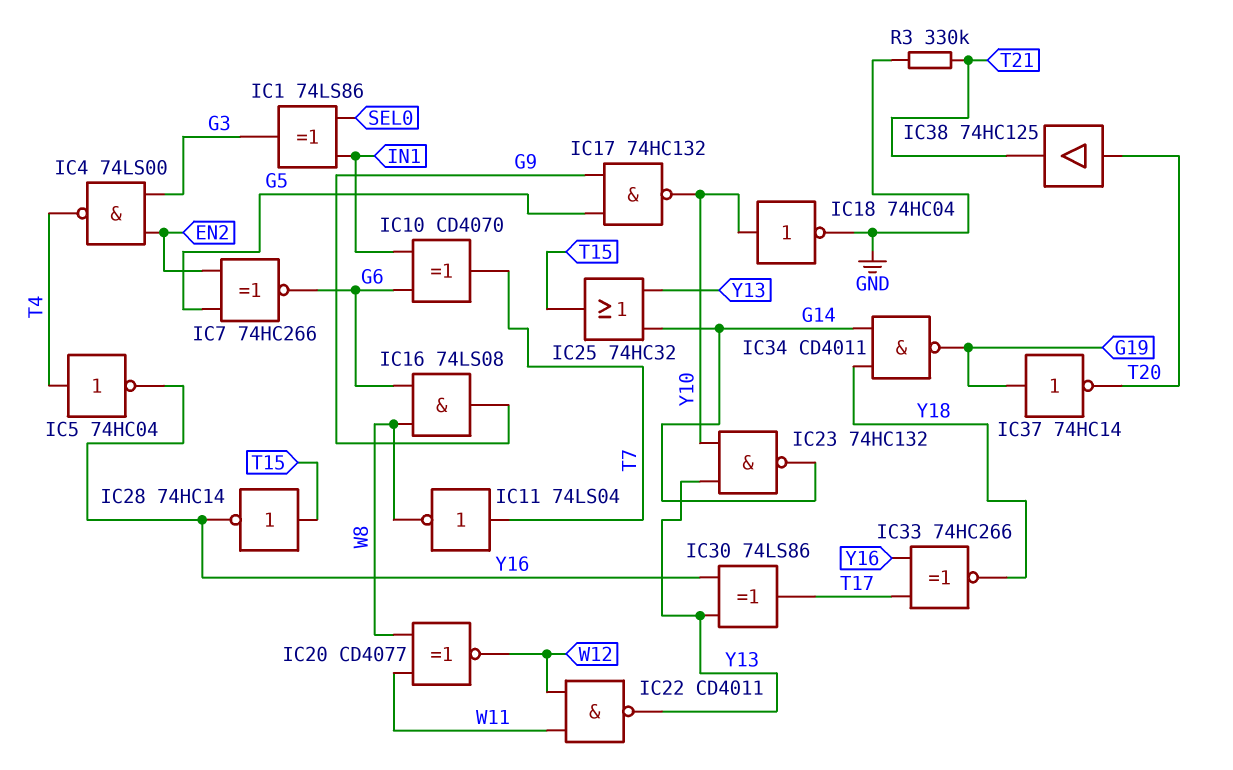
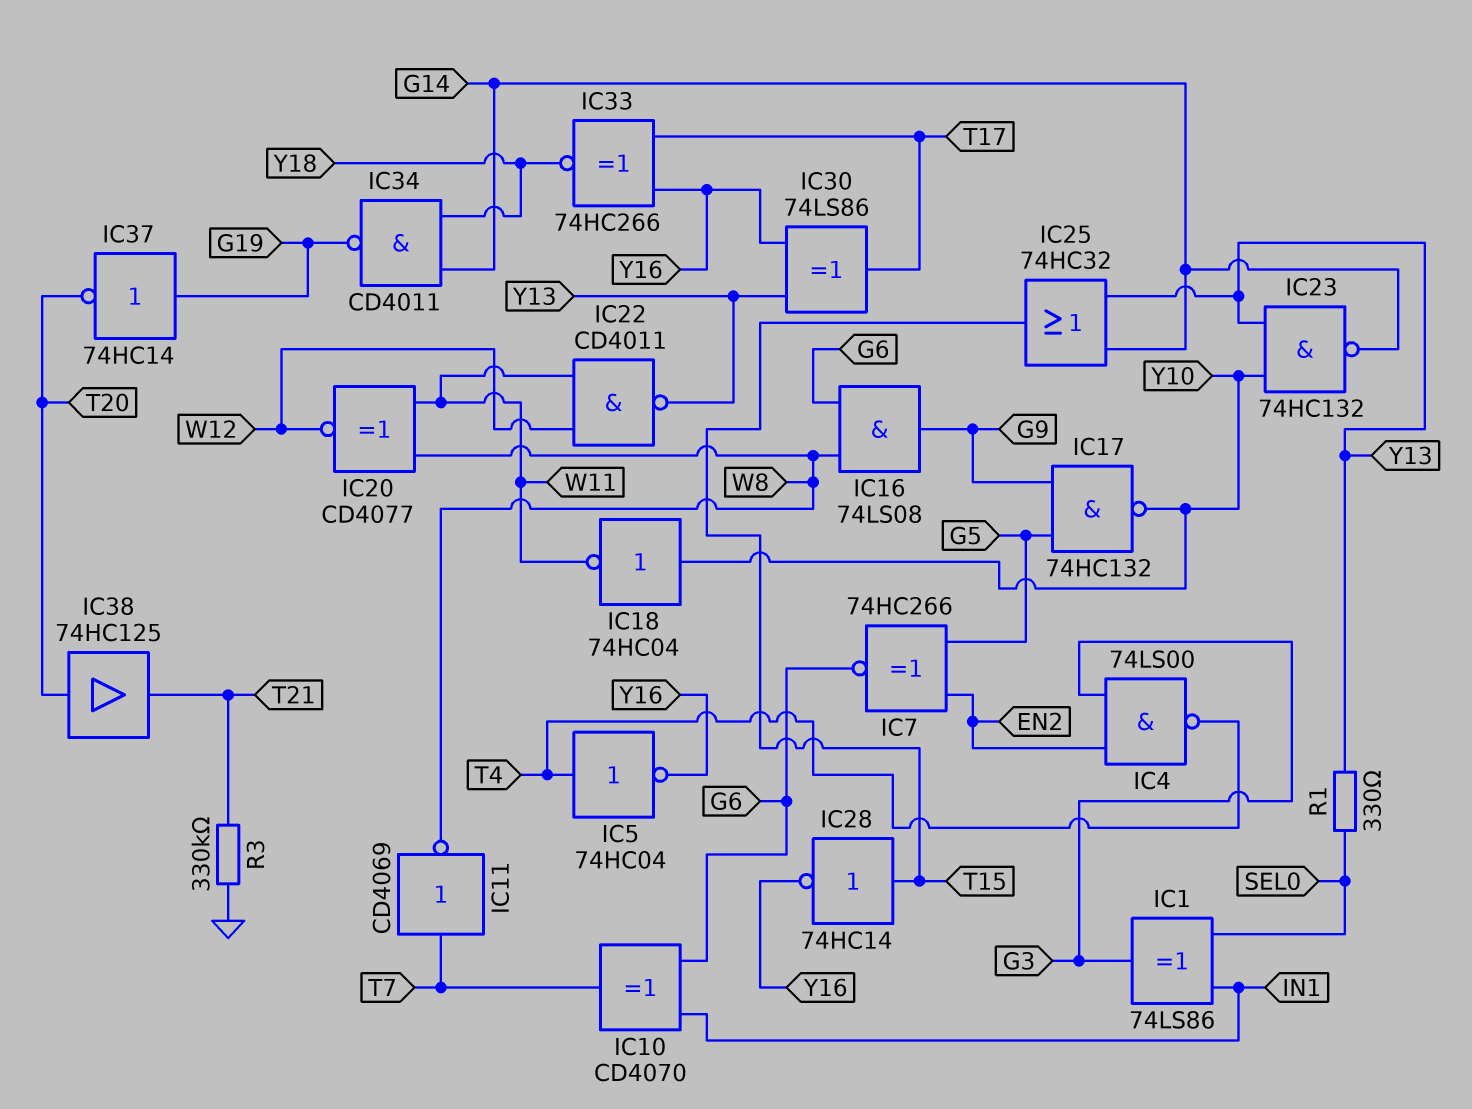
IC11: NOT 74LS04 (in T7, out W8) -> NOT CD4069 (in T7, out W8)
IC18: NOT 74HC04 (in Y10, out GND) -> NOT 74HC04 (in Y10, out W11)
R1: none -> 330 (SEL0, Y13)

